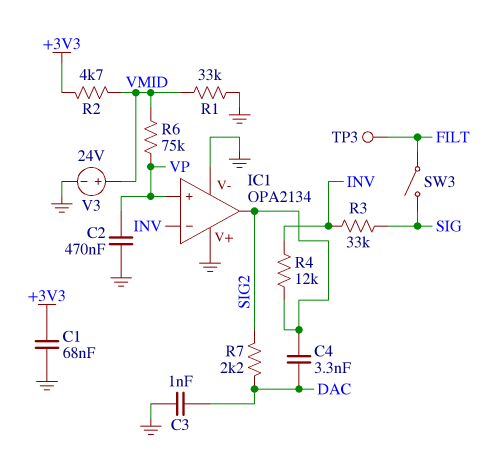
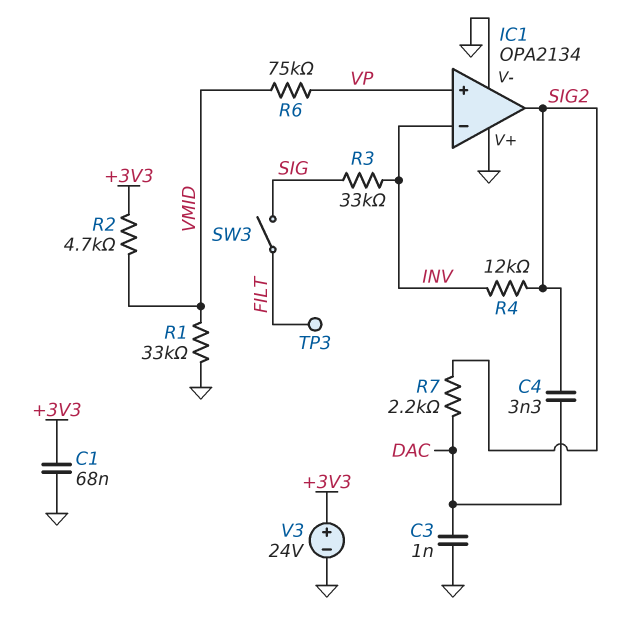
C2: 470nF (GND, VP) -> none
V3: 24V (plus VMID, minus GND) -> 24V (plus +3V3, minus GND)

